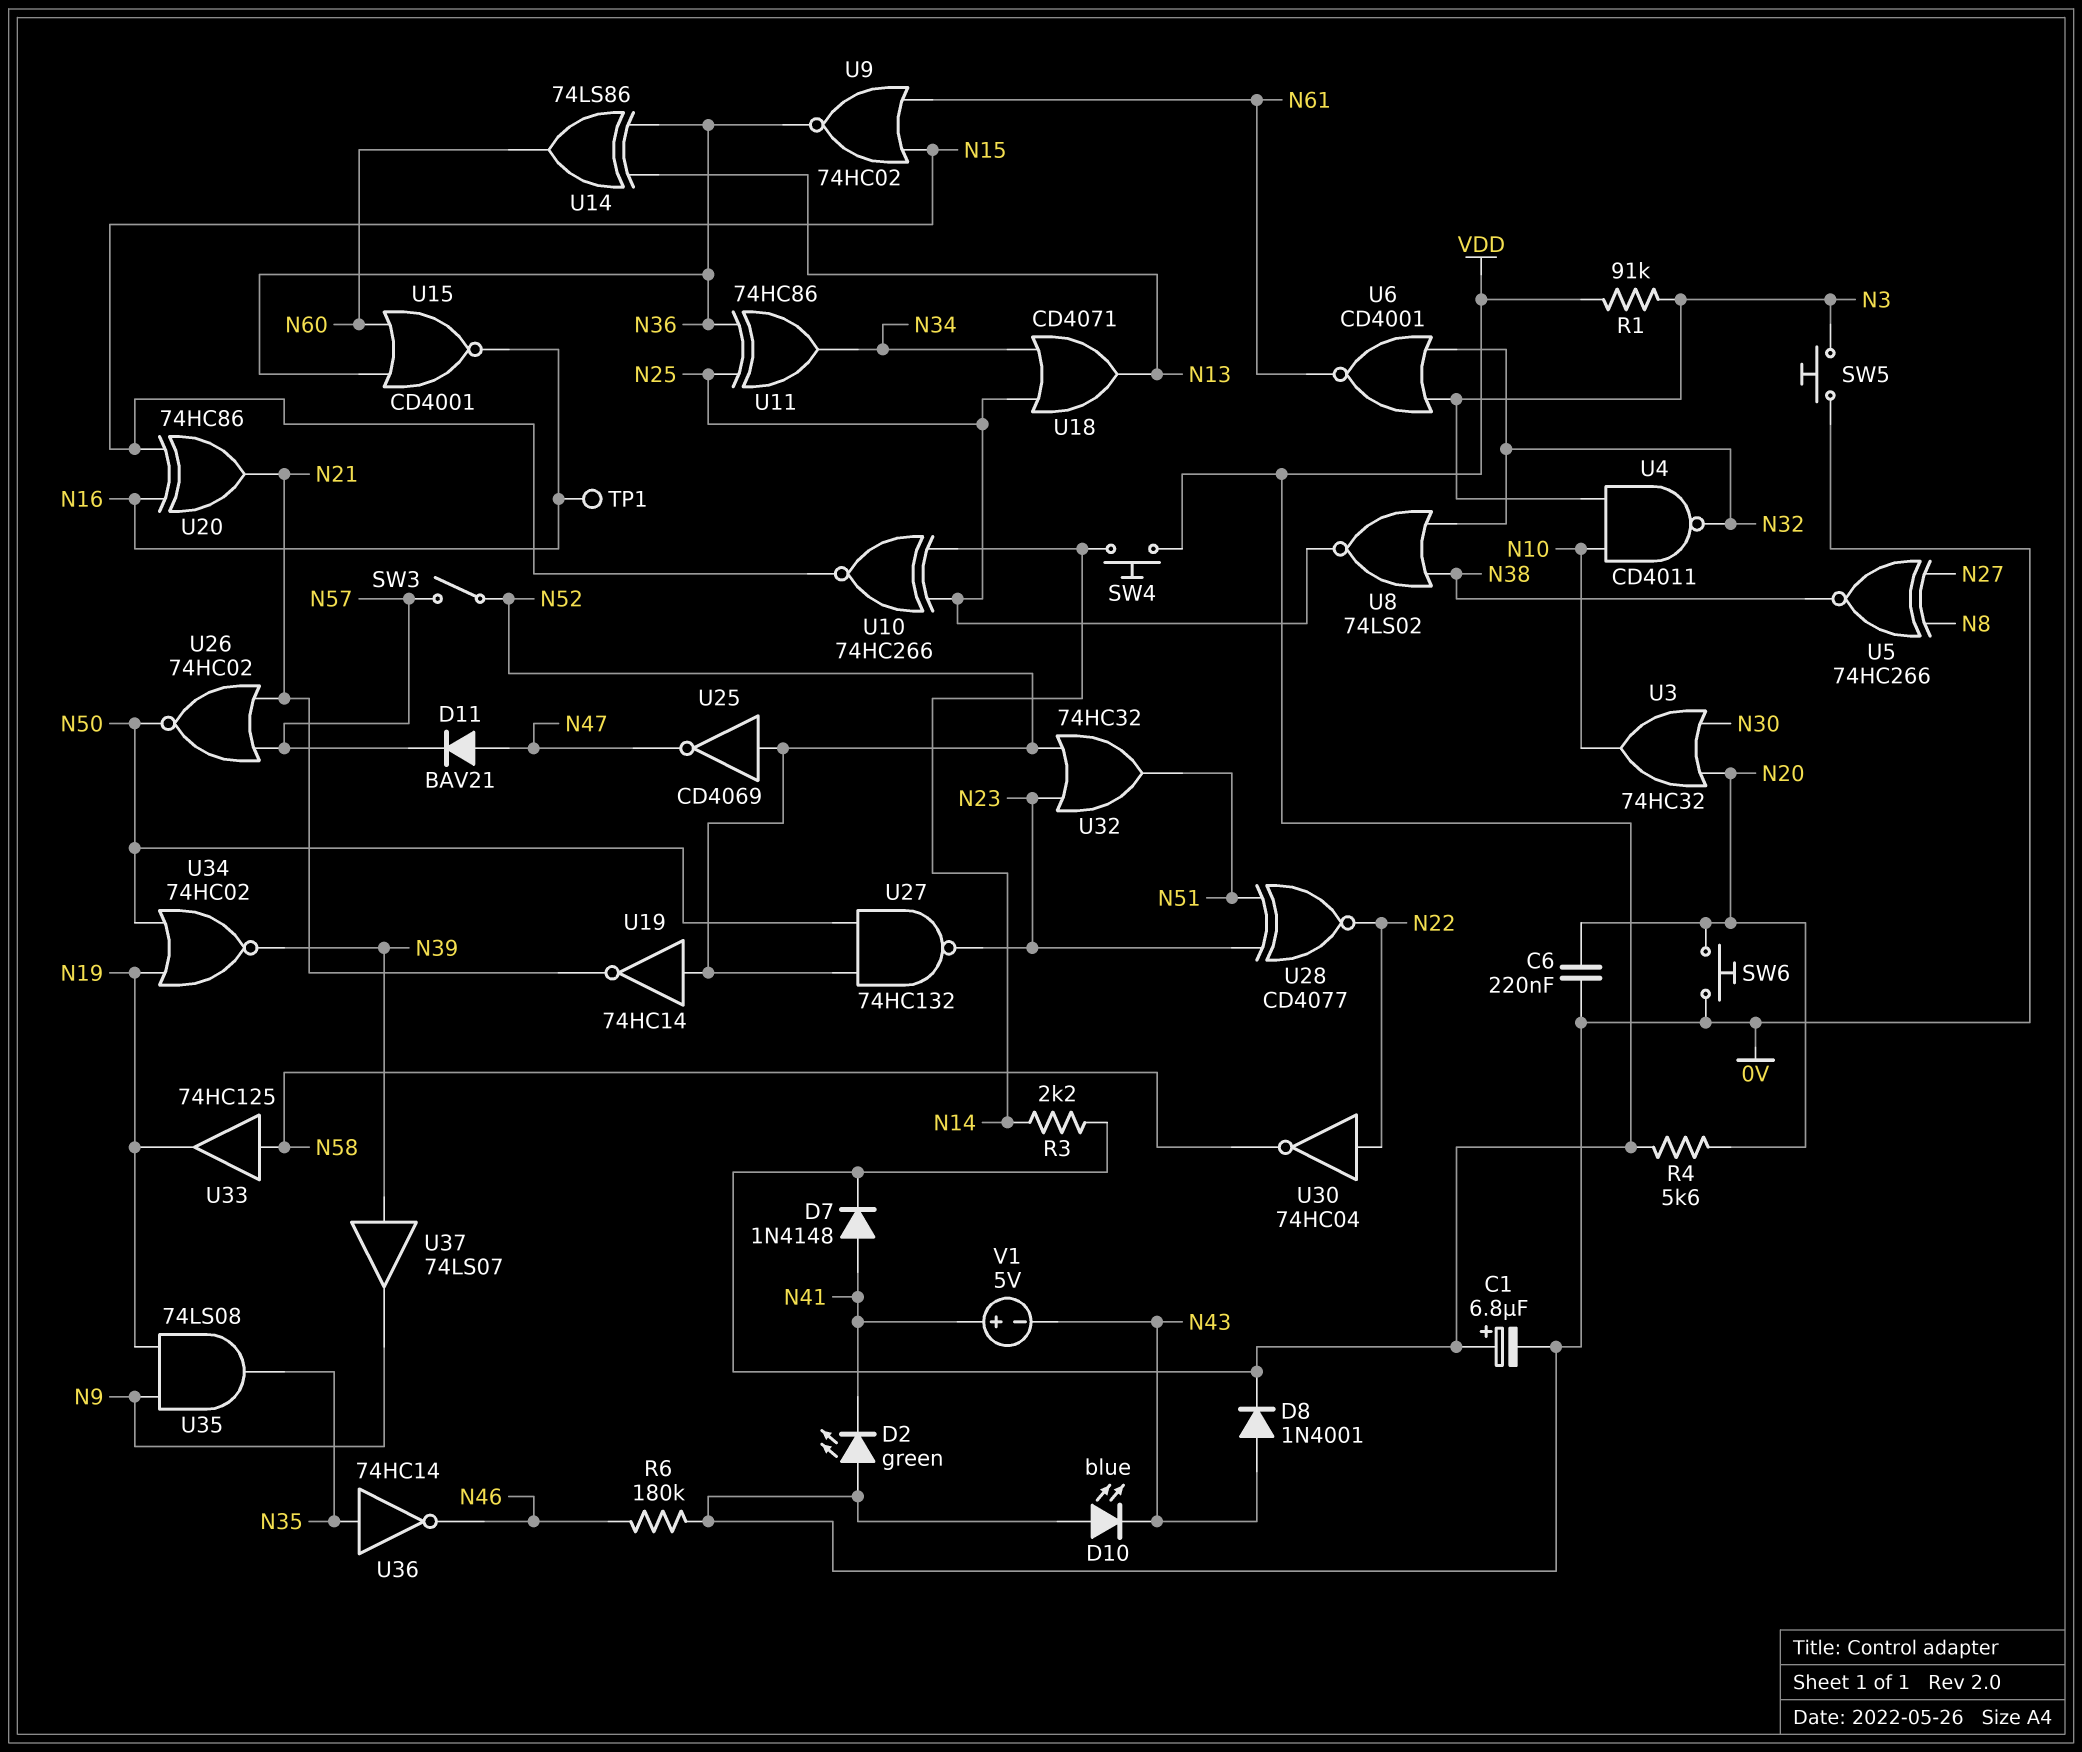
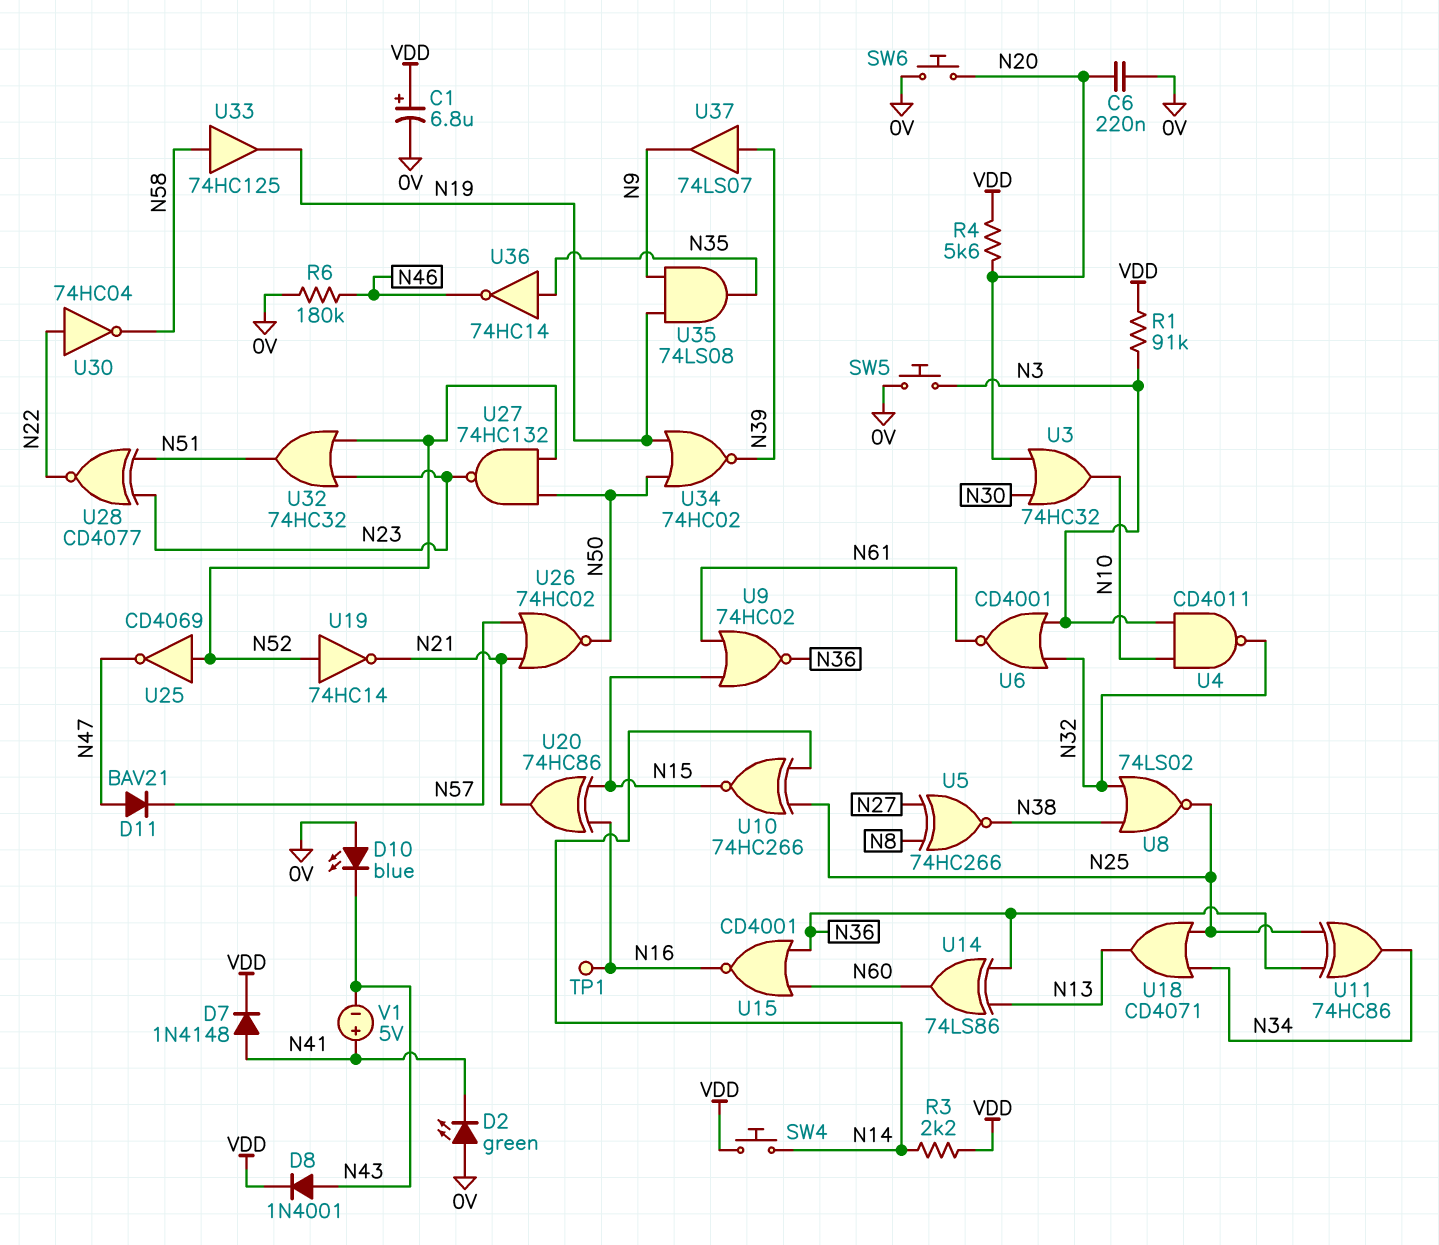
SW3: switch (N52, N57) -> none

